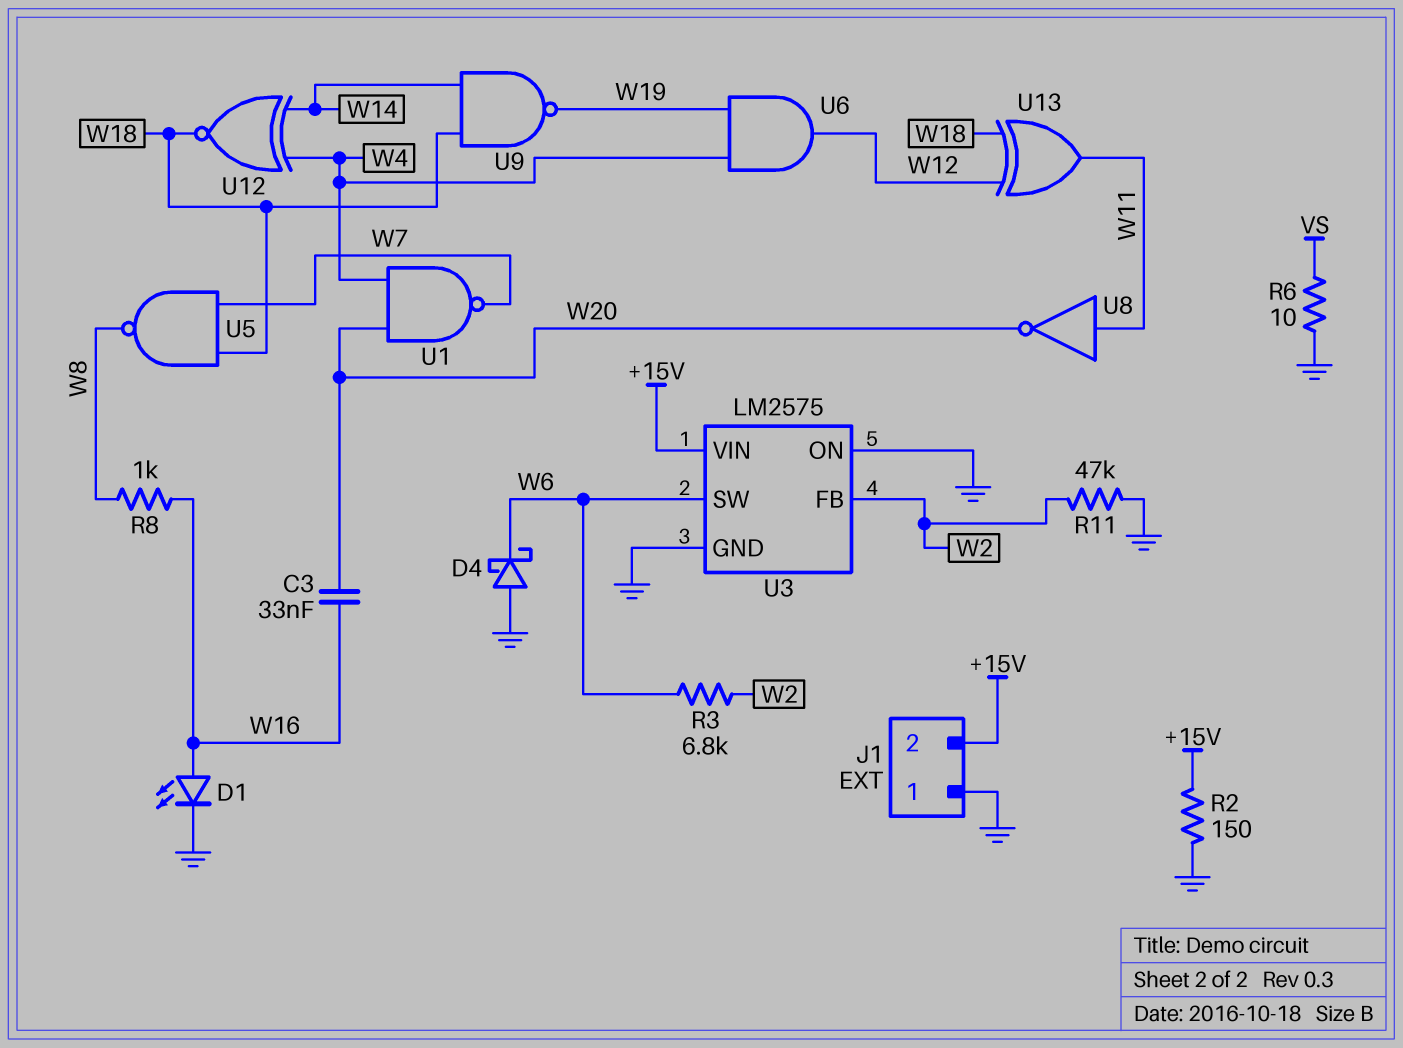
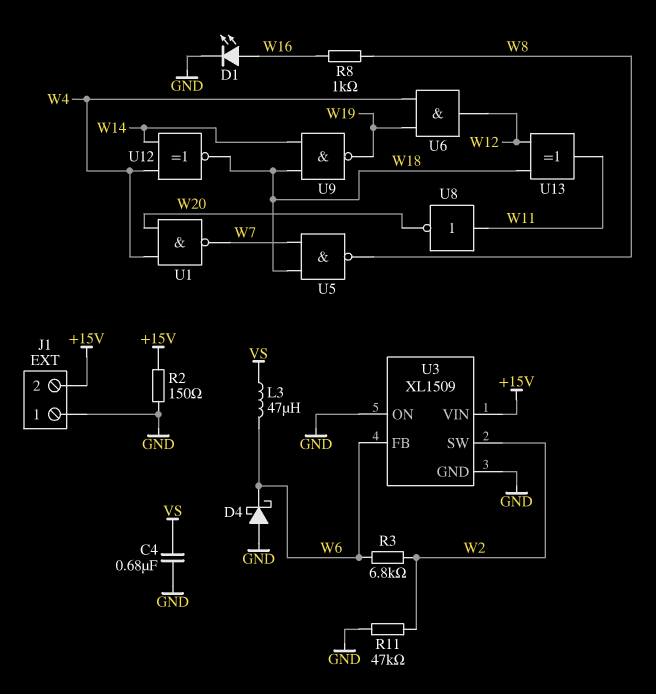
C3: 33nF (W16, W20) -> none
C4: none -> 680nF (GND, VS)
L3: none -> 47uH (VS, W6)
R6: 10 (GND, VS) -> none
U3: LM2575 -> XL1509
U3 pin FB: W2 -> W6
U3 pin SW: W6 -> W2

